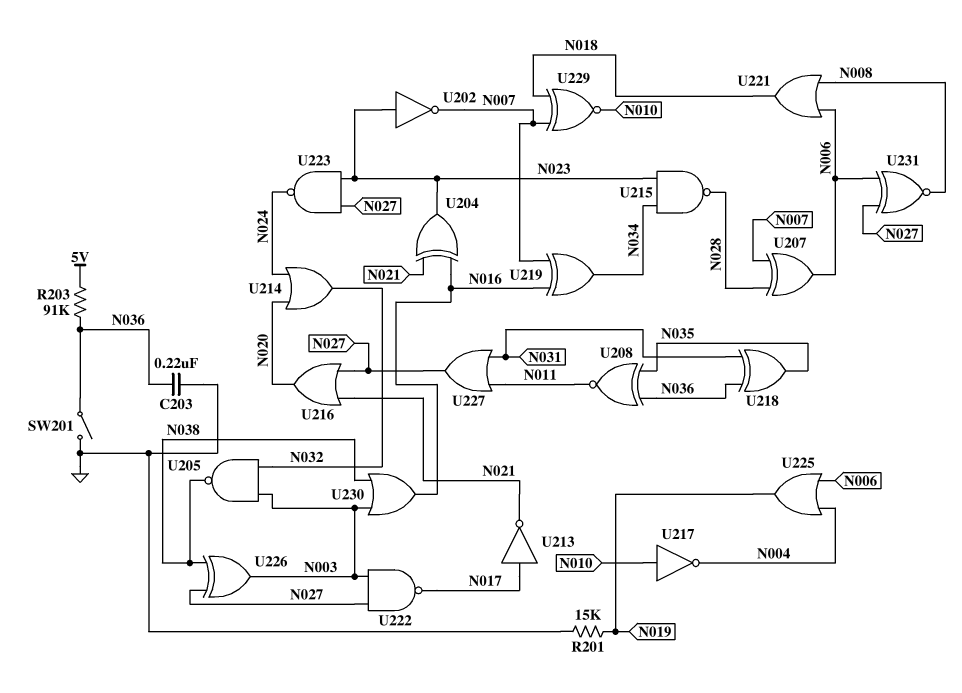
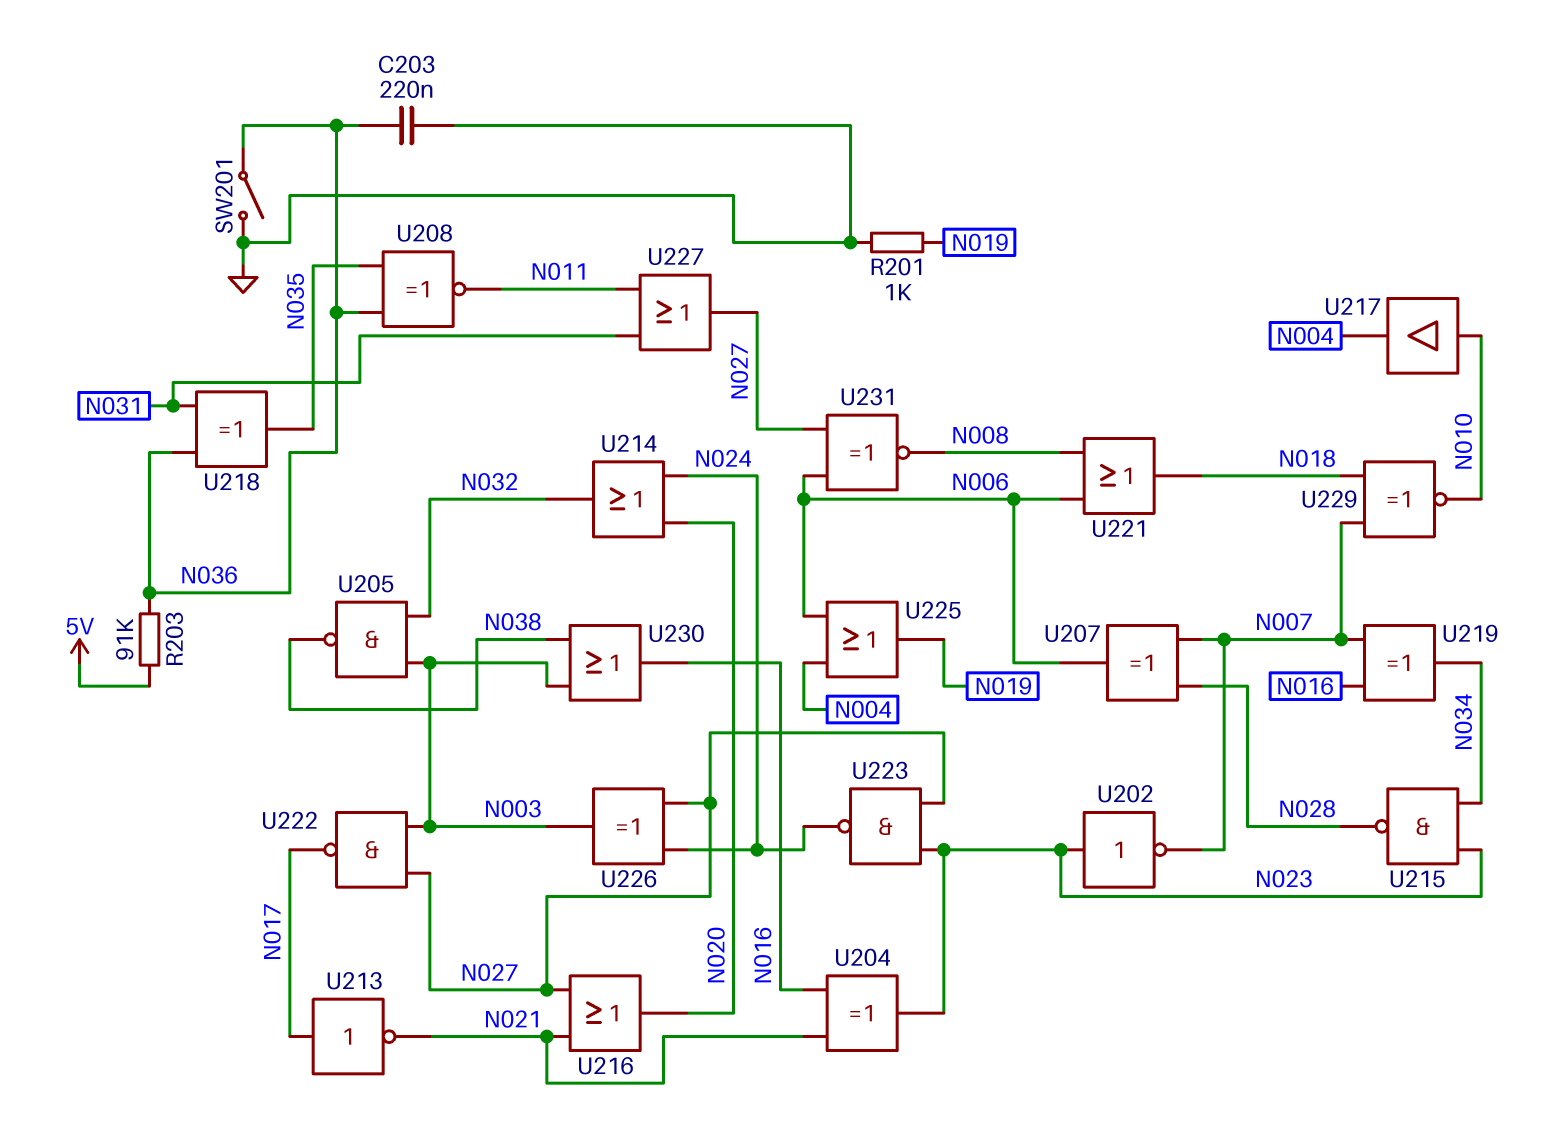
R201: 15k (GND, N019) -> 1k (GND, N019)
U217: NOT (in N010, out N004) -> buffer (in N010, out N004)
U226: XOR (in N027, in N038, out N003) -> XOR (in N024, in N027, out N003)

